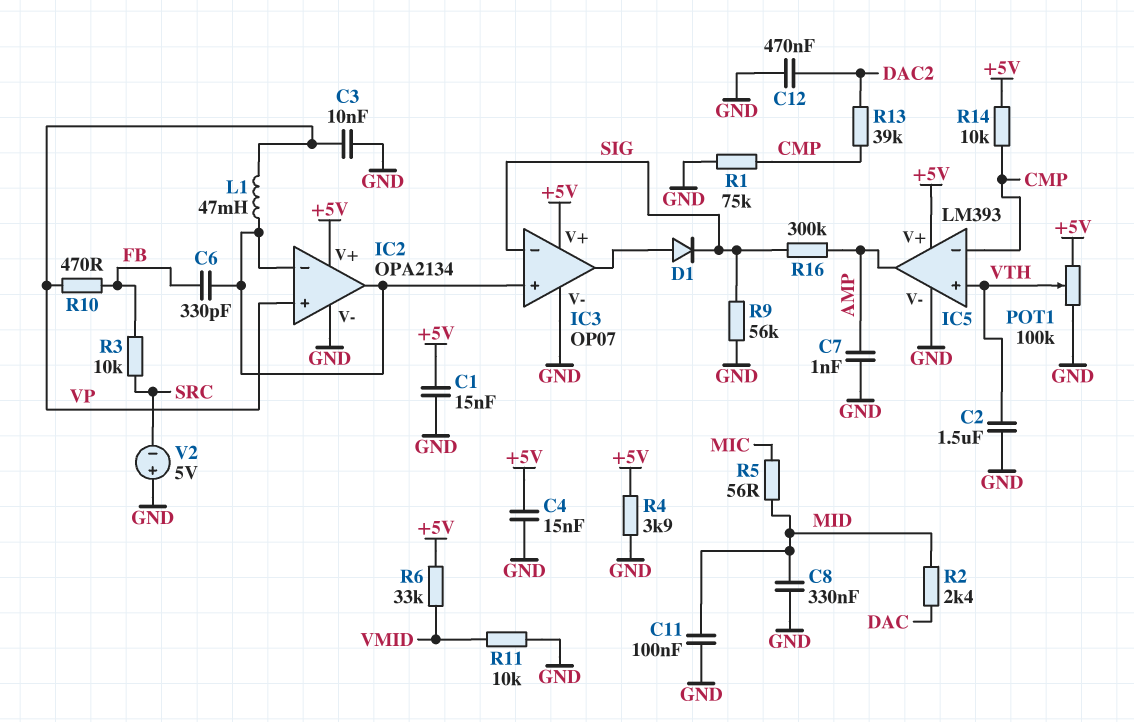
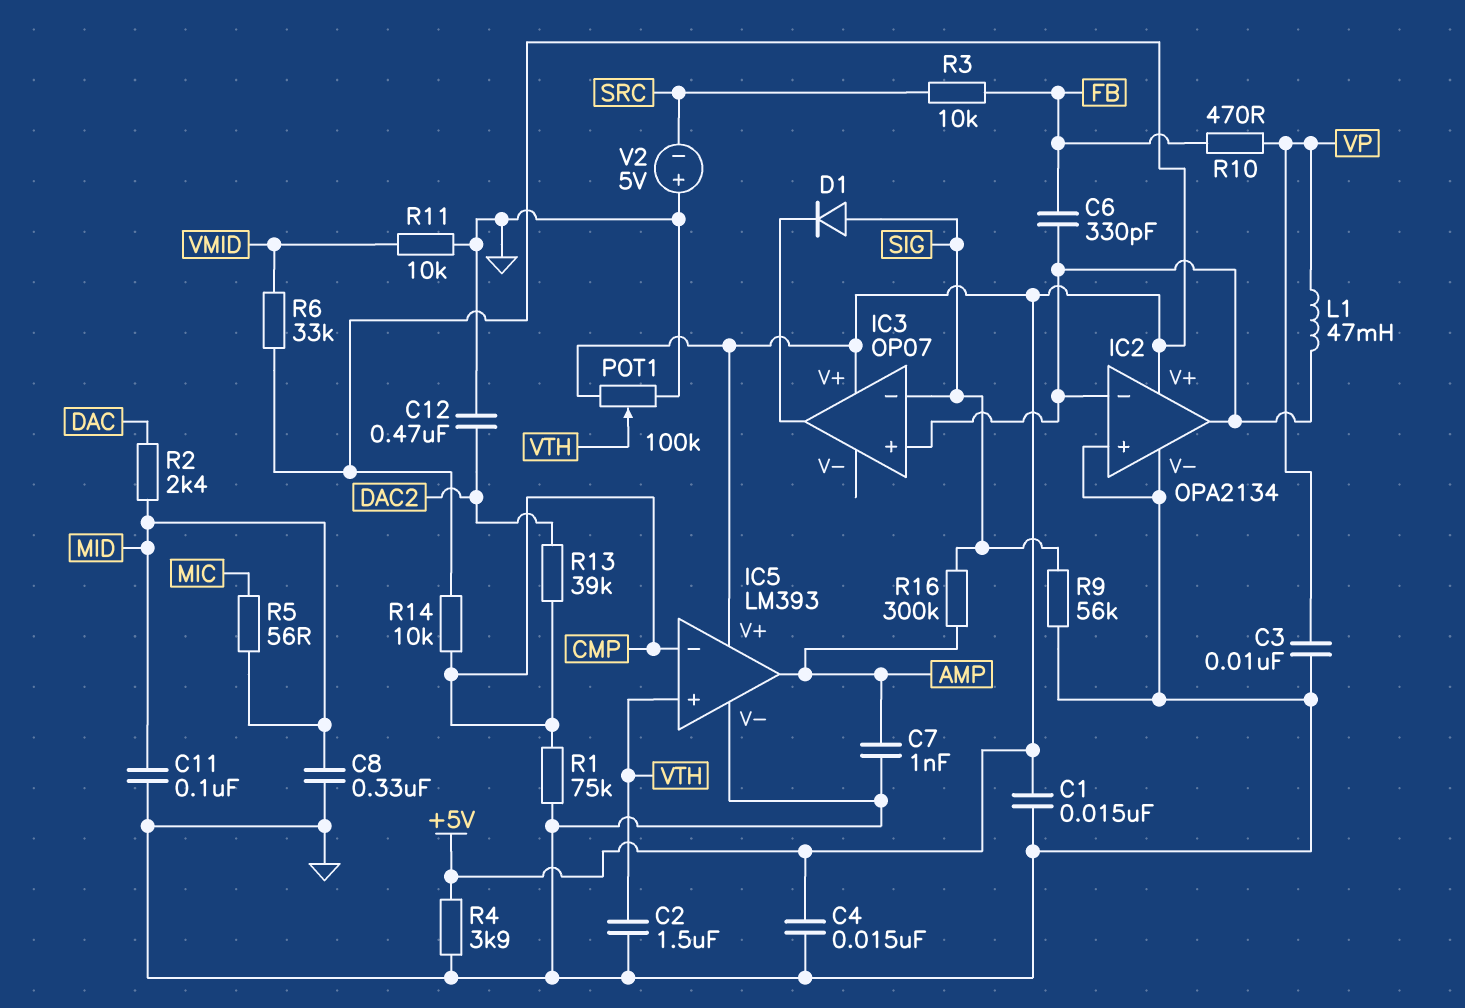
D1: diode (A IC3/out, K SIG) -> diode (A SIG, K IC3/out)
IC2 pin in+: VP -> GND
IC3 pin V-: GND -> none

